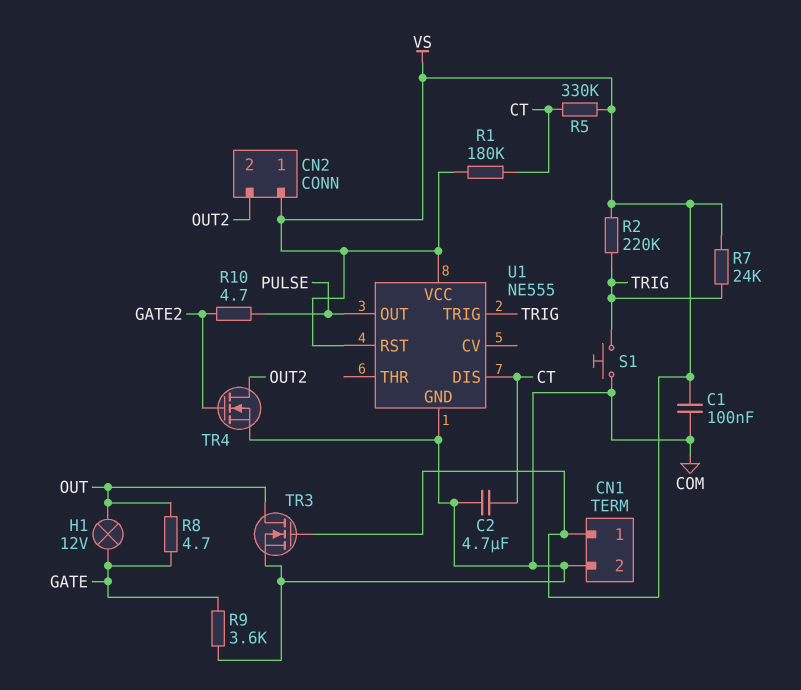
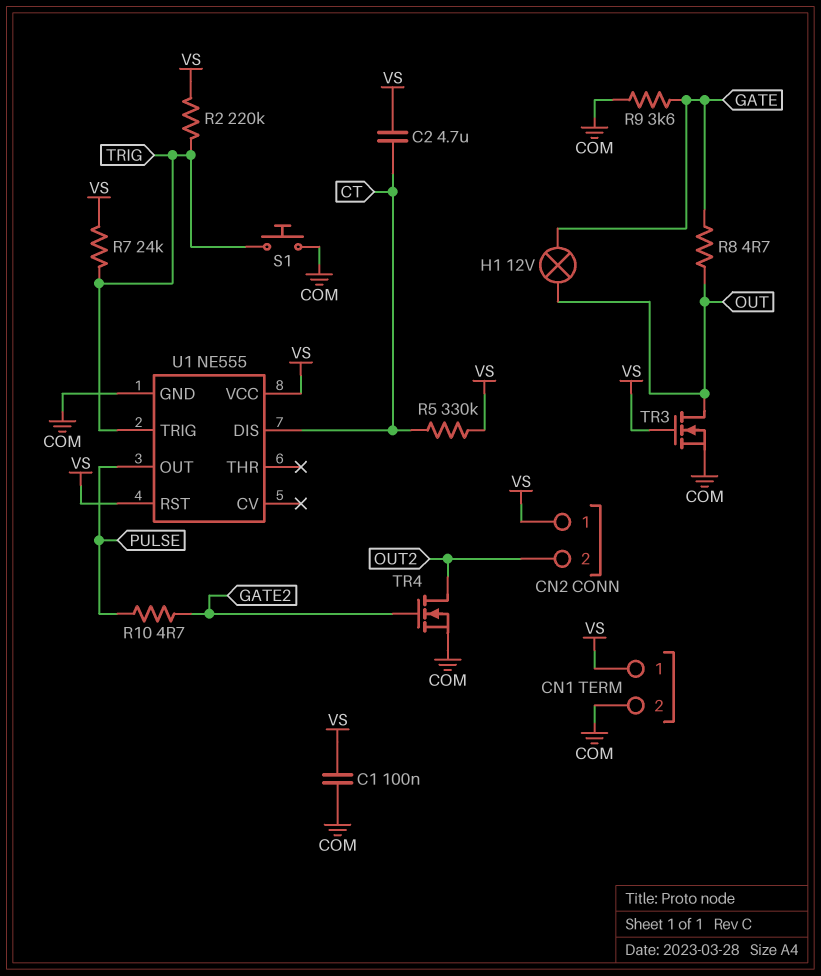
C2: 4.7uF (COM, CT) -> 4.7uF (CT, VS)
R1: 180k (CT, VS) -> none

